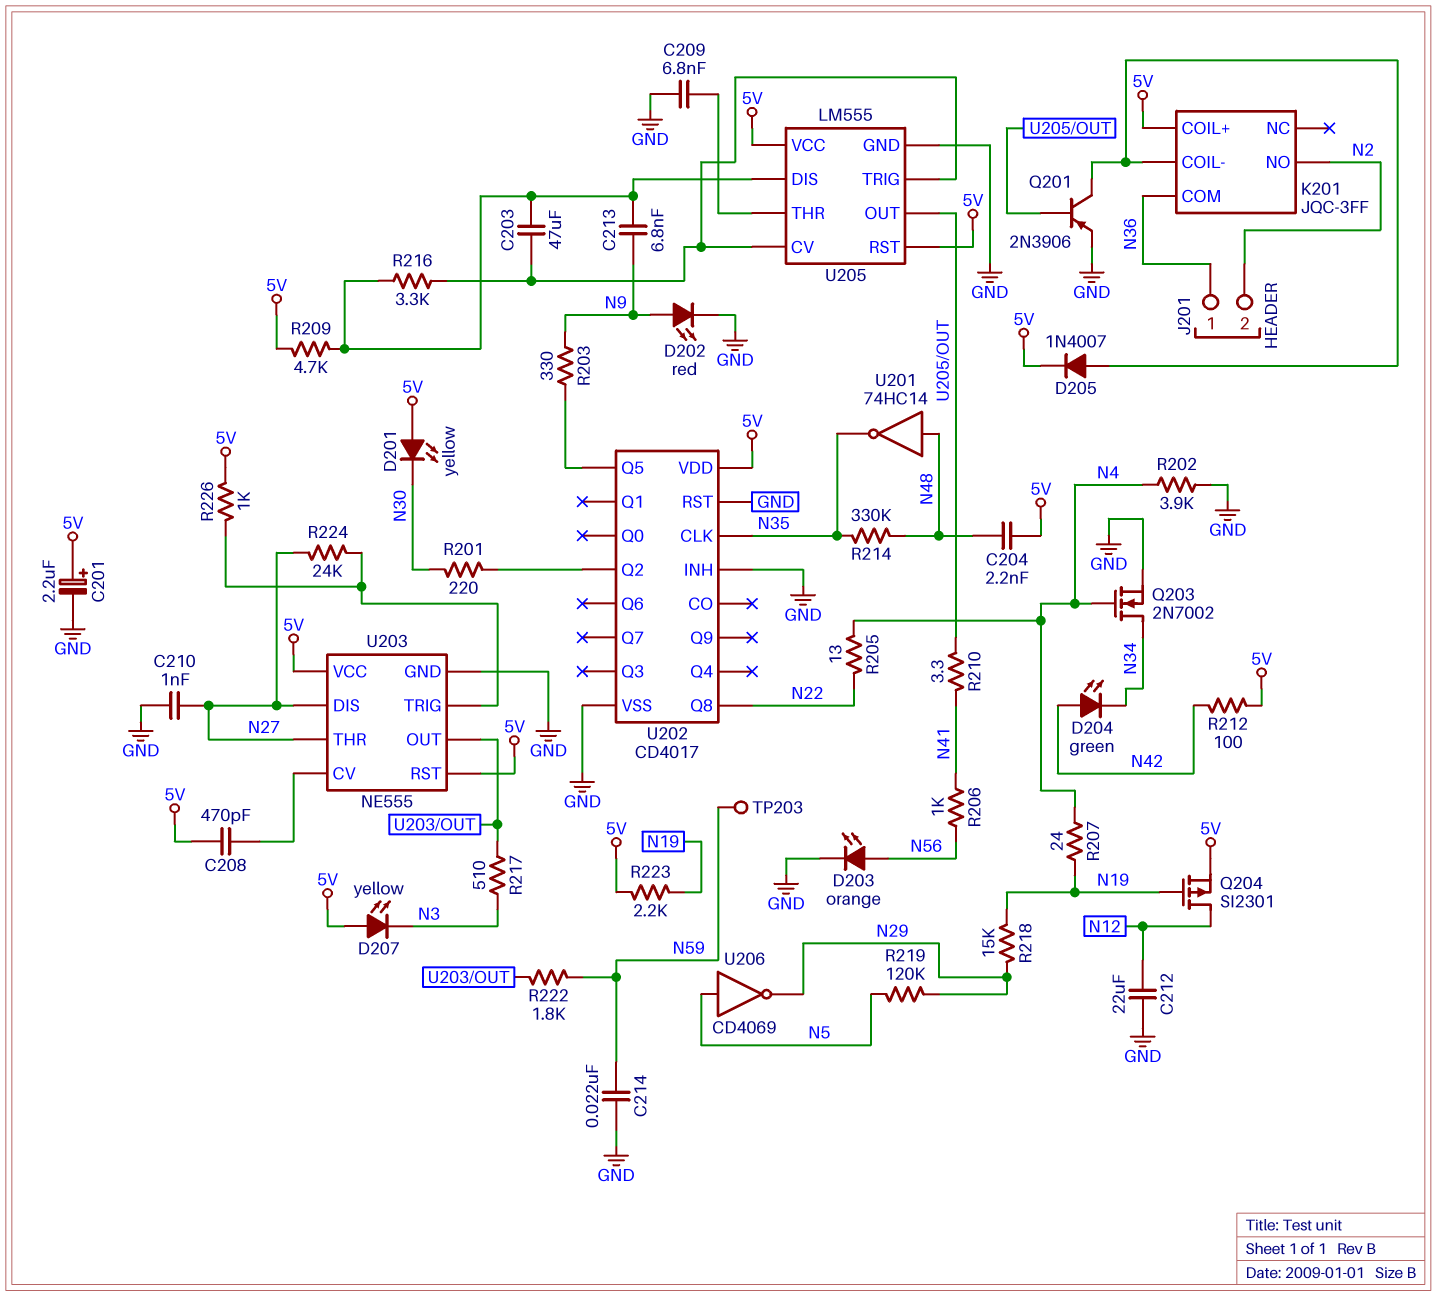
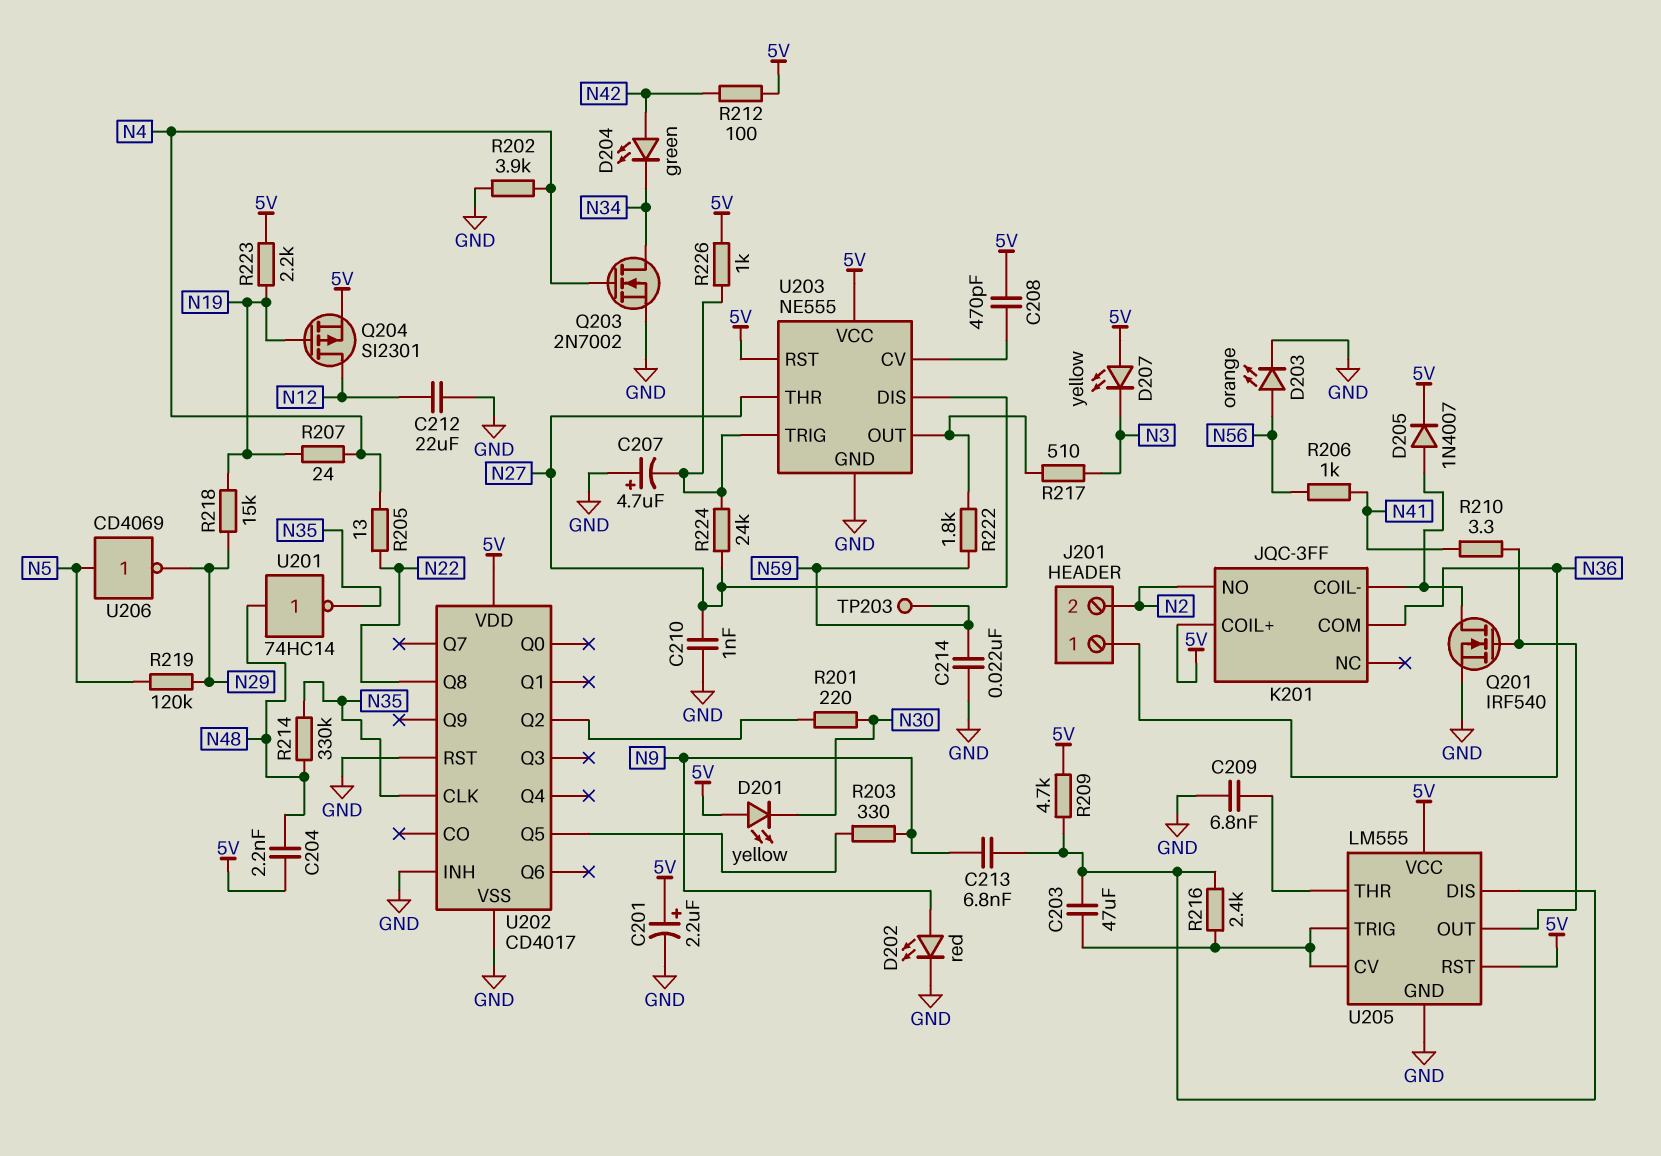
C207: none -> 4.7uF (plus GND, minus U203/TRIG)
Q201: PNP 2N3906 (B U205/OUT, C K201/COIL-, E GND) -> NMOS IRF540 (G U205/OUT, D K201/COIL-, S GND)
R216: 3.3k (U205/CV, U205/DIS) -> 2.4k (U205/CV, U205/DIS)

